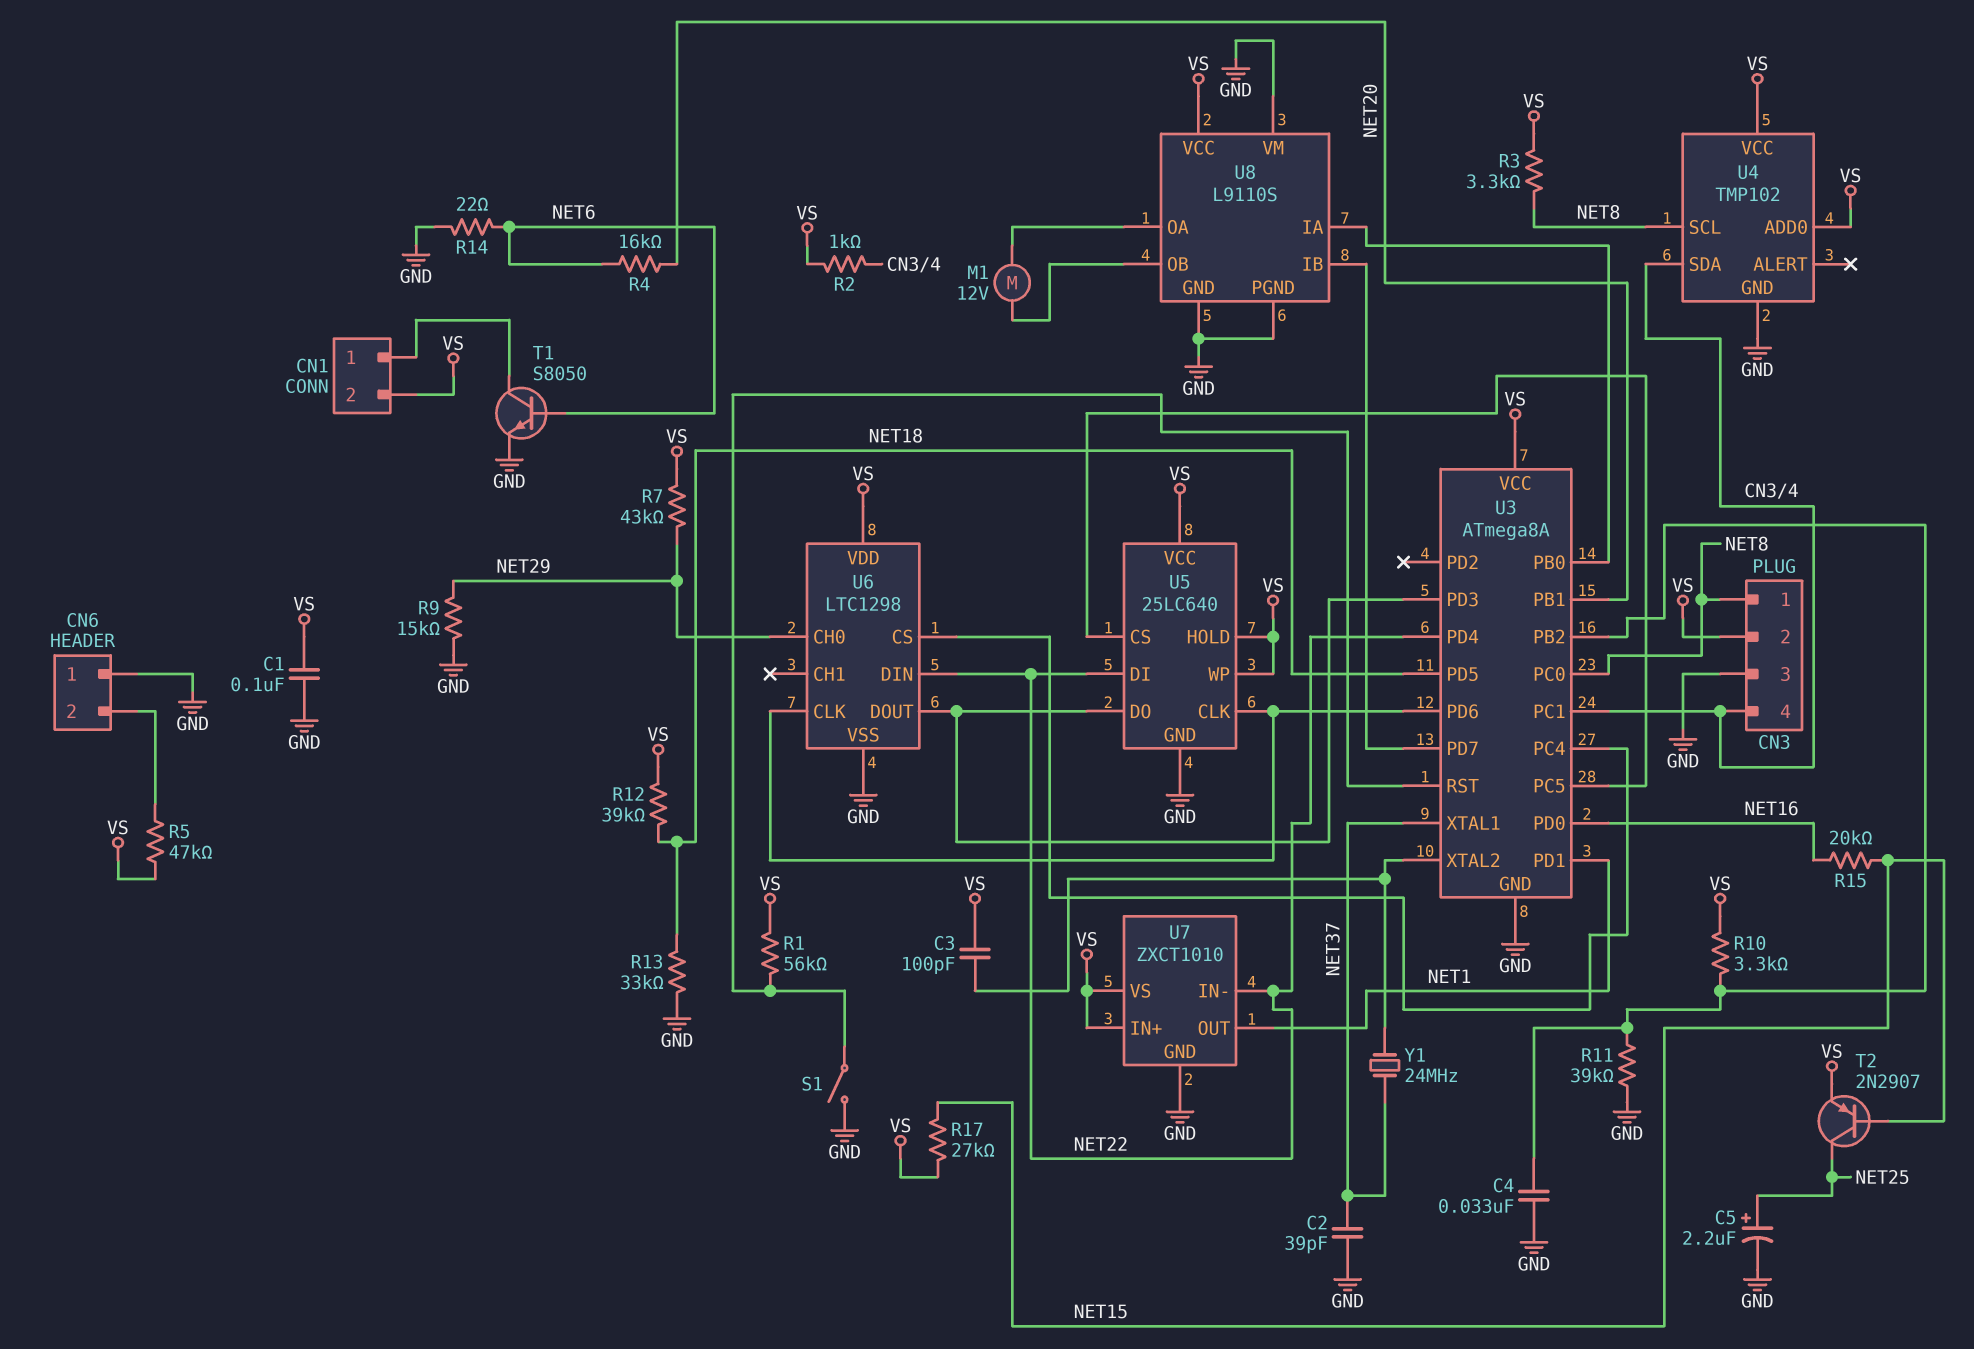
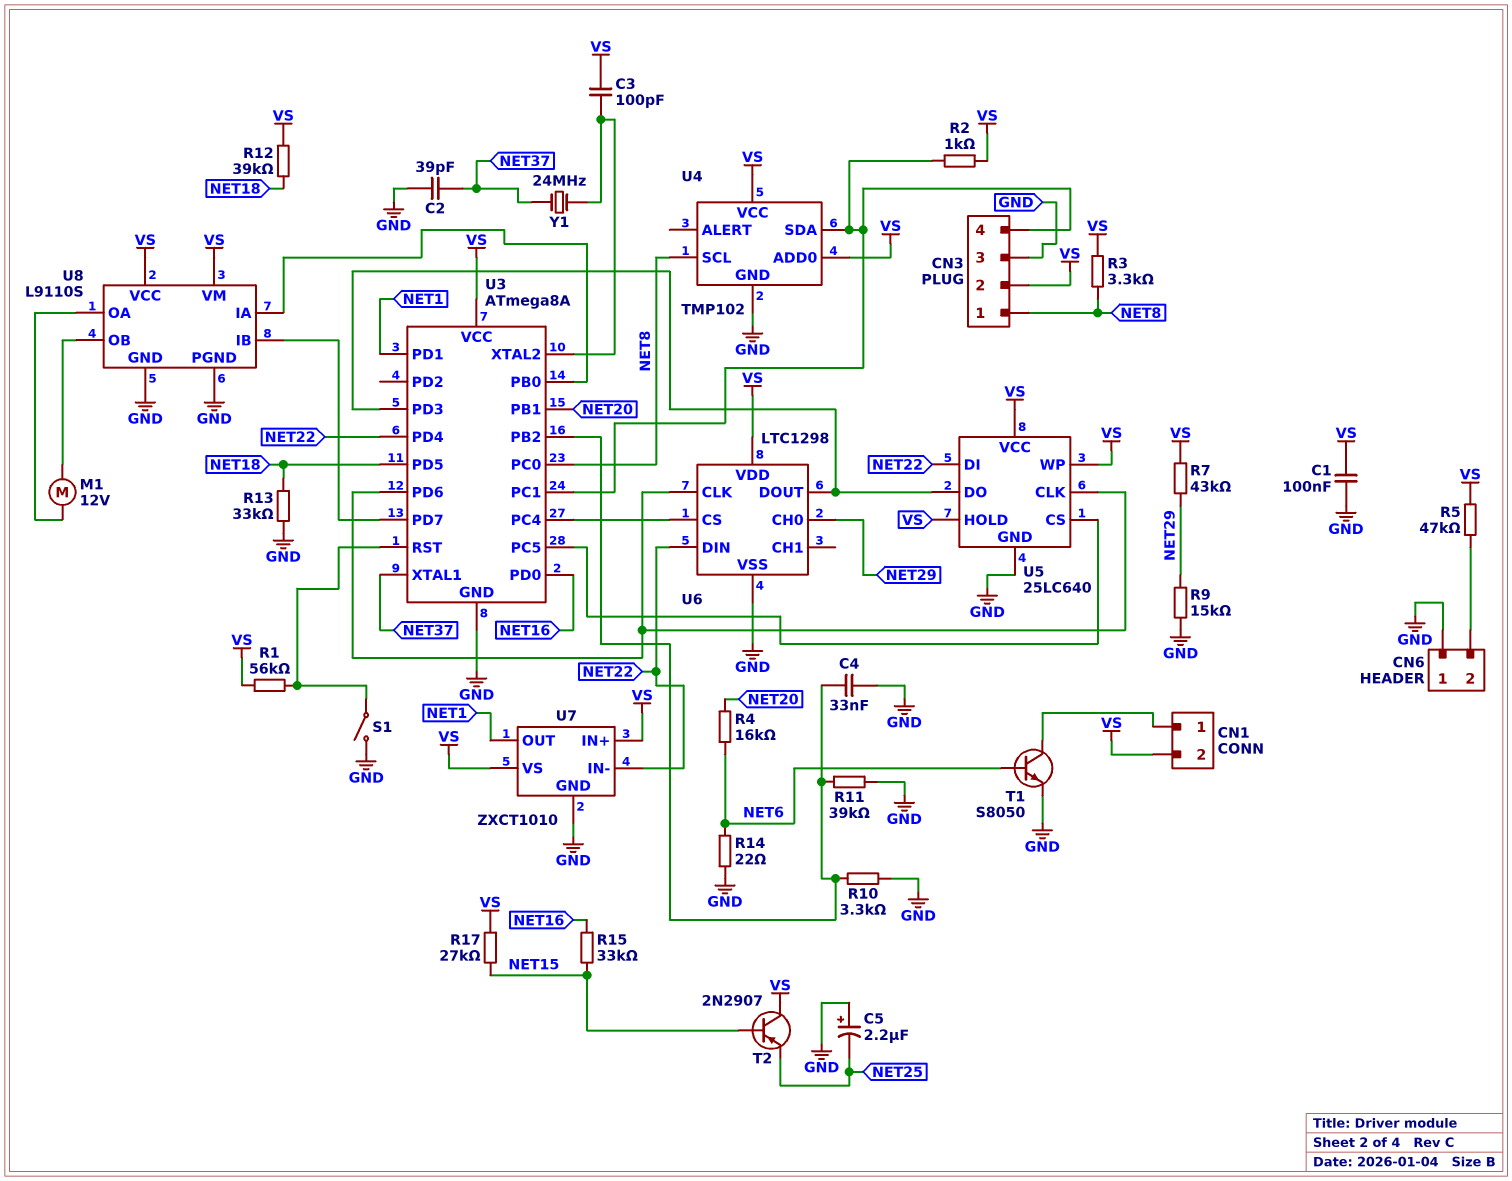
C5: 2.2uF (plus NET25, minus GND) -> 2.2uF (plus GND, minus NET25)
R10: 3.3k (U3/PB2, VS) -> 3.3k (GND, U3/PB2)
R15: 20k (NET15, NET16) -> 33k (NET15, NET16)
T2: PNP 2N2907 (B NET15, C NET25, E VS) -> PNP 2N2907 (B NET15, C VS, E NET25)
U8 pin VM: GND -> VS

